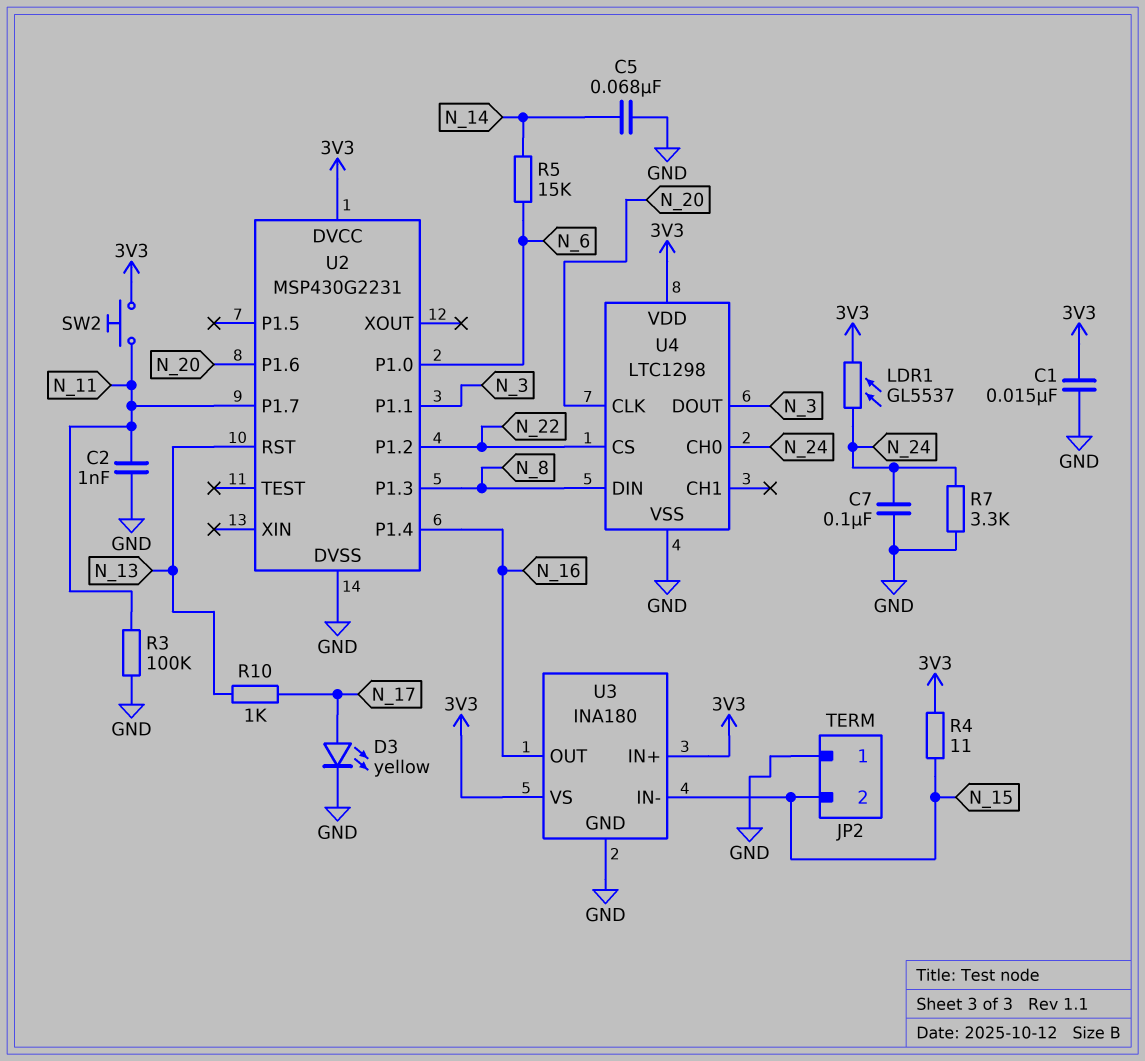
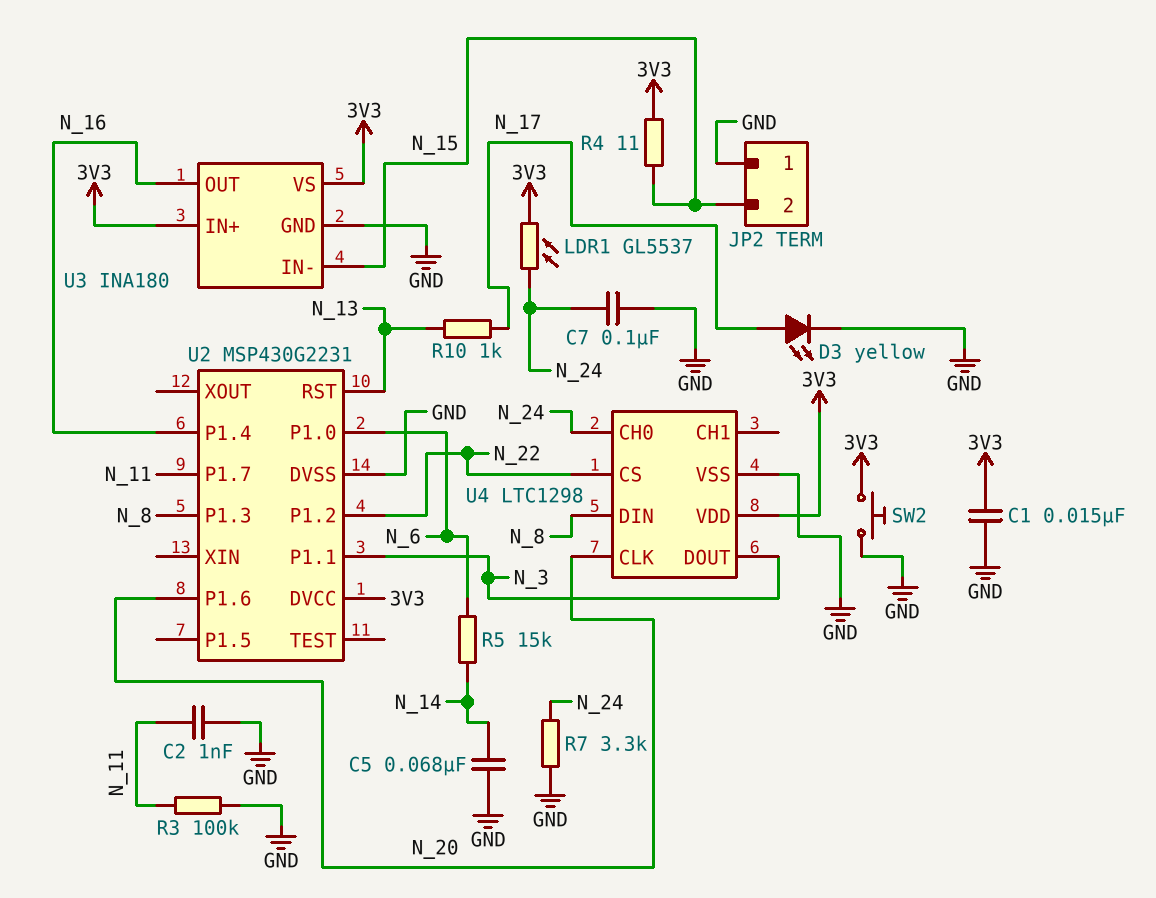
SW2: button (3V3, N_11) -> button (3V3, GND)

